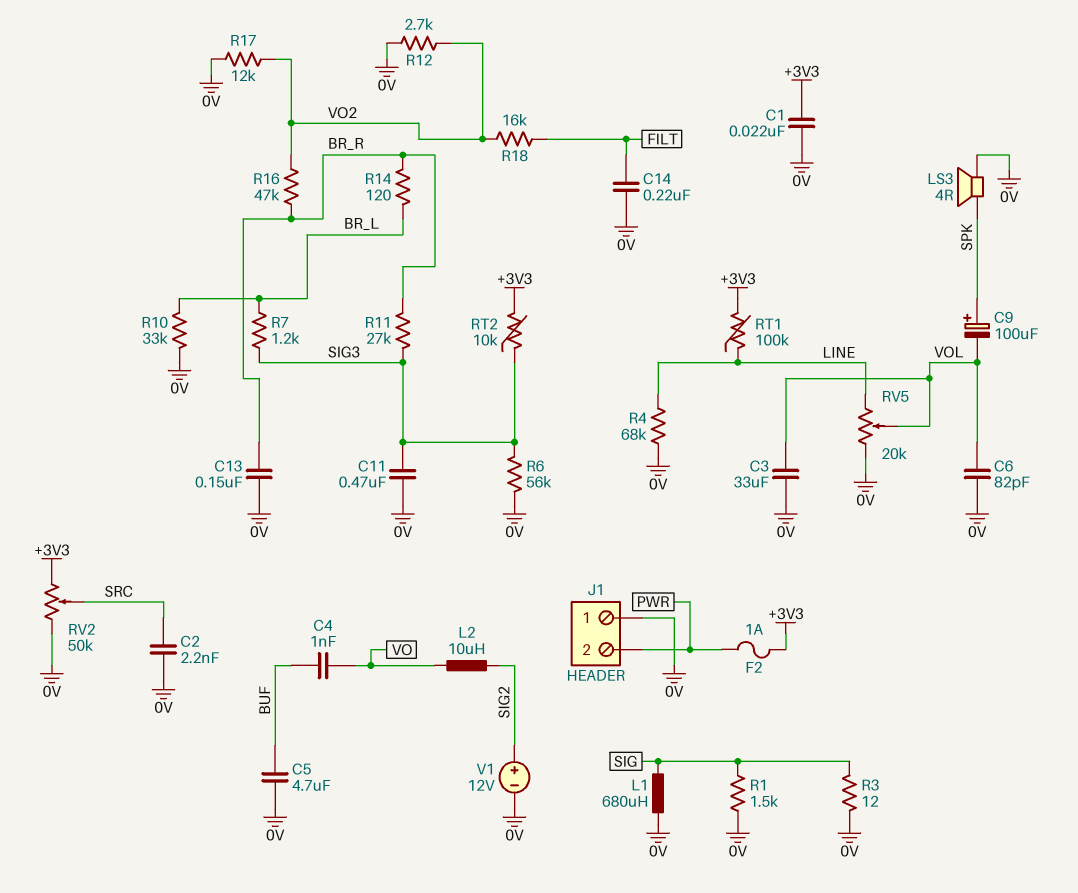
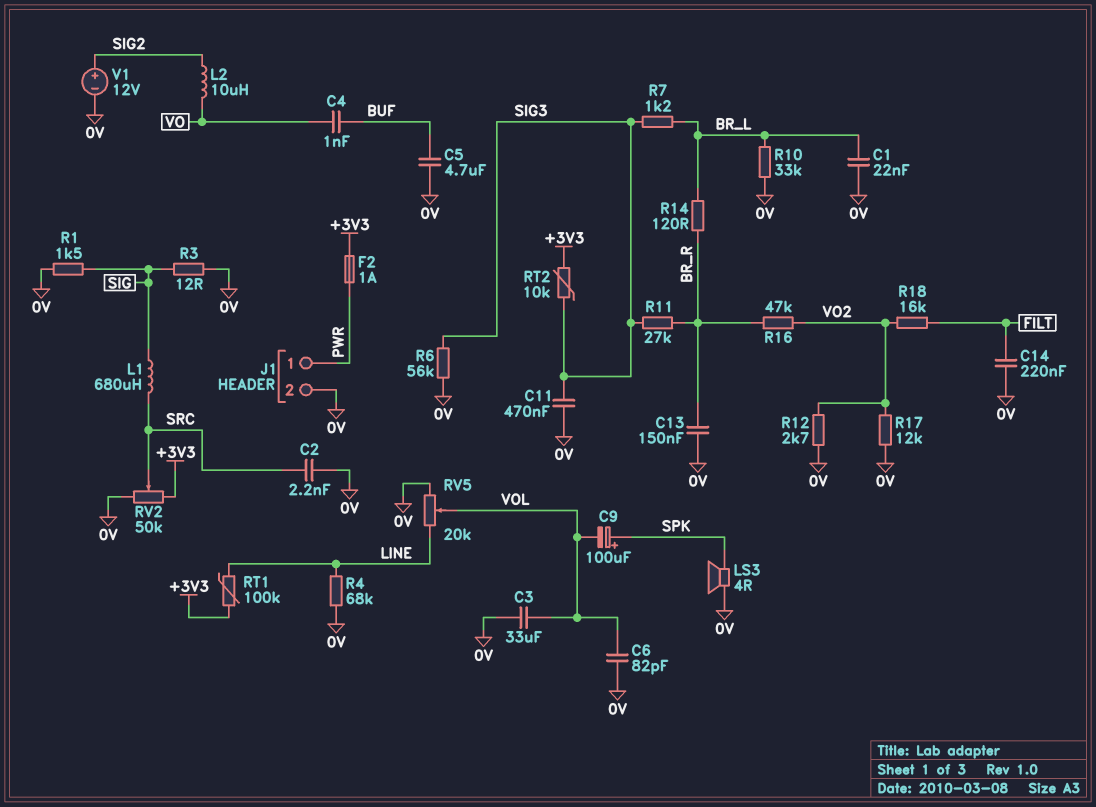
C1: 22nF (+3V3, 0V) -> 22nF (0V, BR_L)
J1 pin 1: 0V -> PWR
J1 pin 2: PWR -> 0V
L1: 680uH (0V, SIG) -> 680uH (SIG, SRC)

